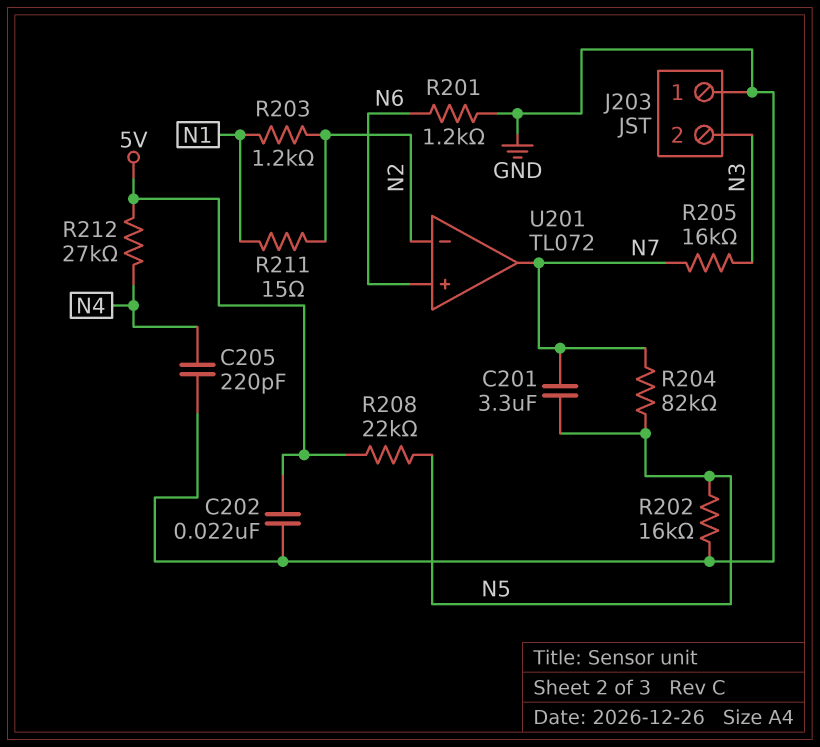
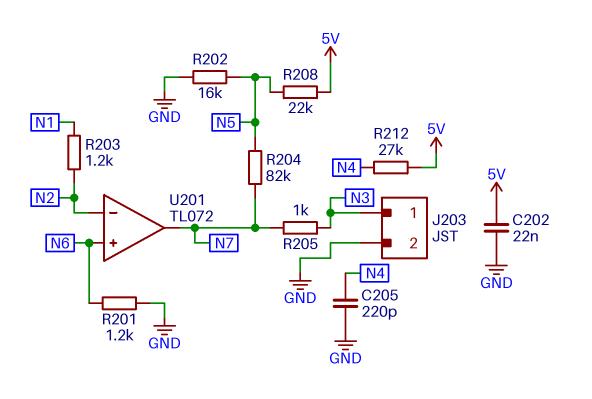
C201: 3.3uF (N5, N7) -> none
J203 pin 1: GND -> N3
J203 pin 2: N3 -> GND
R205: 16k (N3, N7) -> 1k (N3, N7)
R211: 15 (N1, N2) -> none

